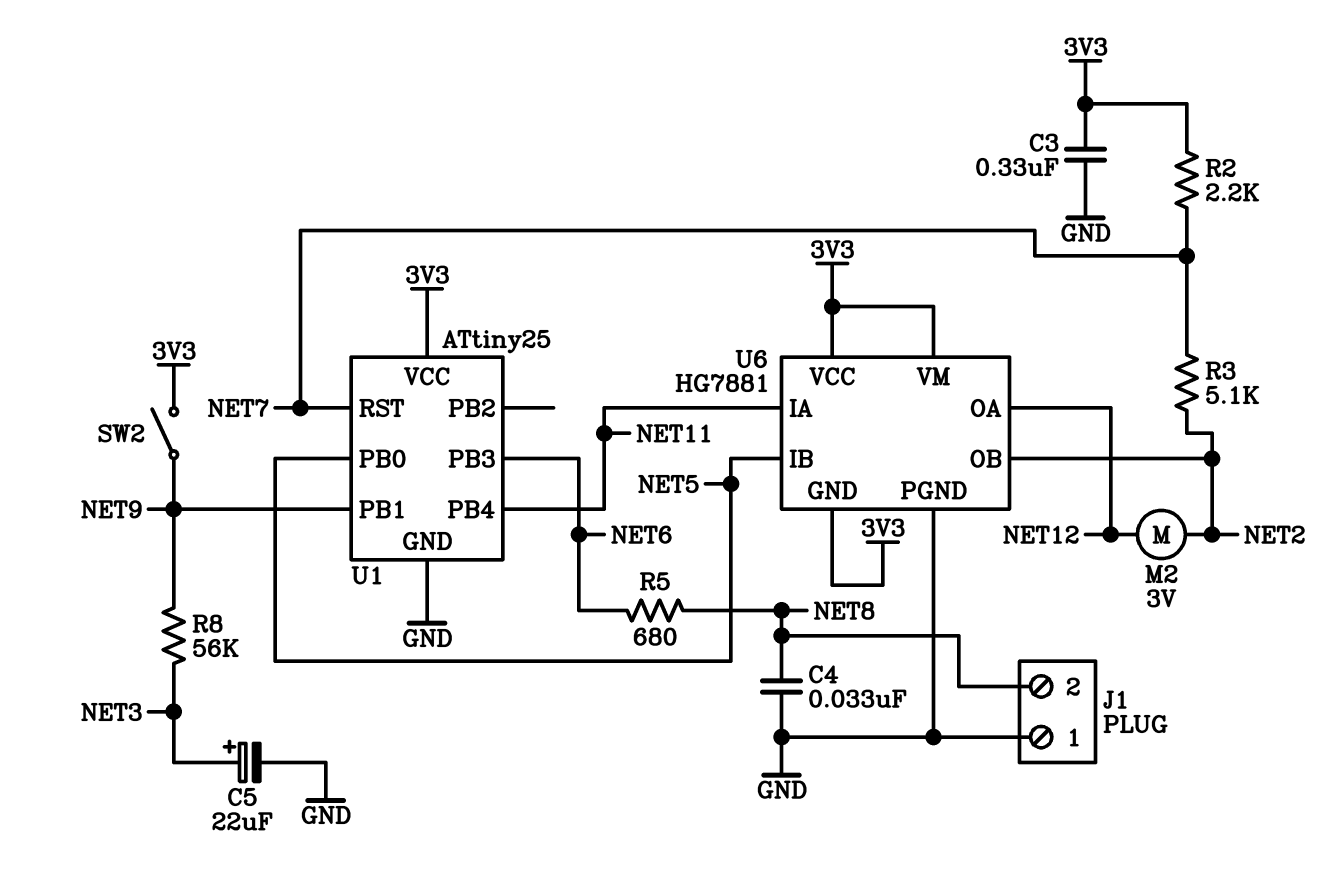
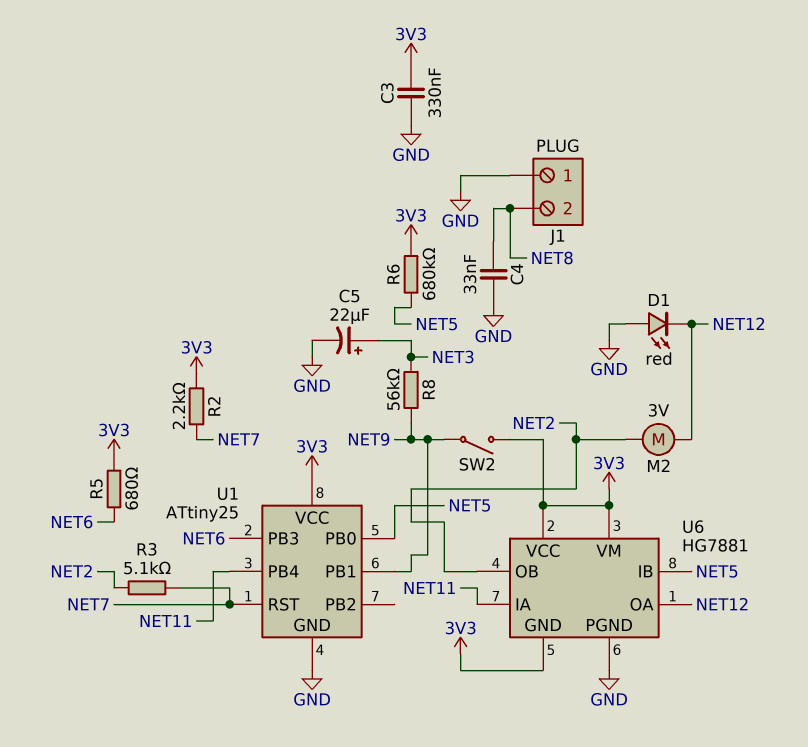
D1: none -> LED red (A GND, K NET12)
R5: 680 (NET6, NET8) -> 680 (3V3, NET6)
R6: none -> 680k (3V3, NET5)

